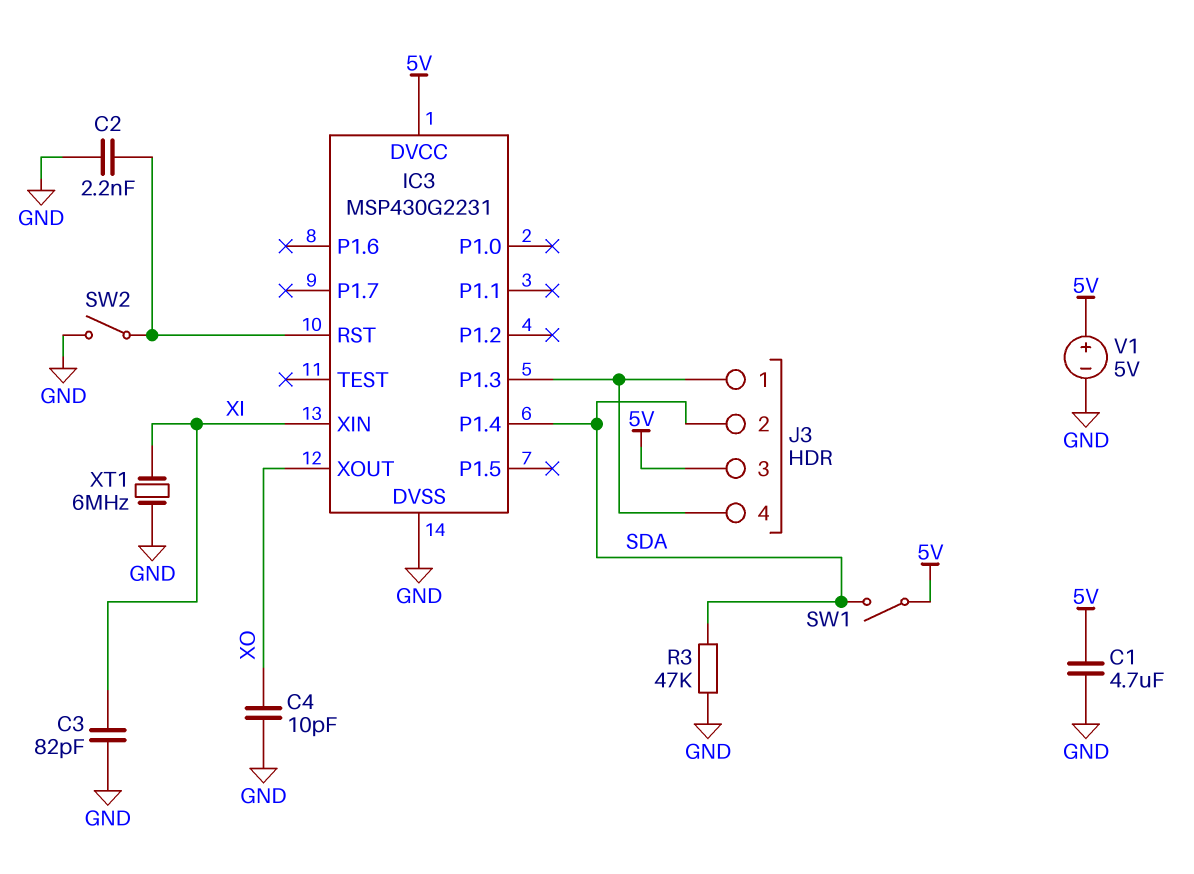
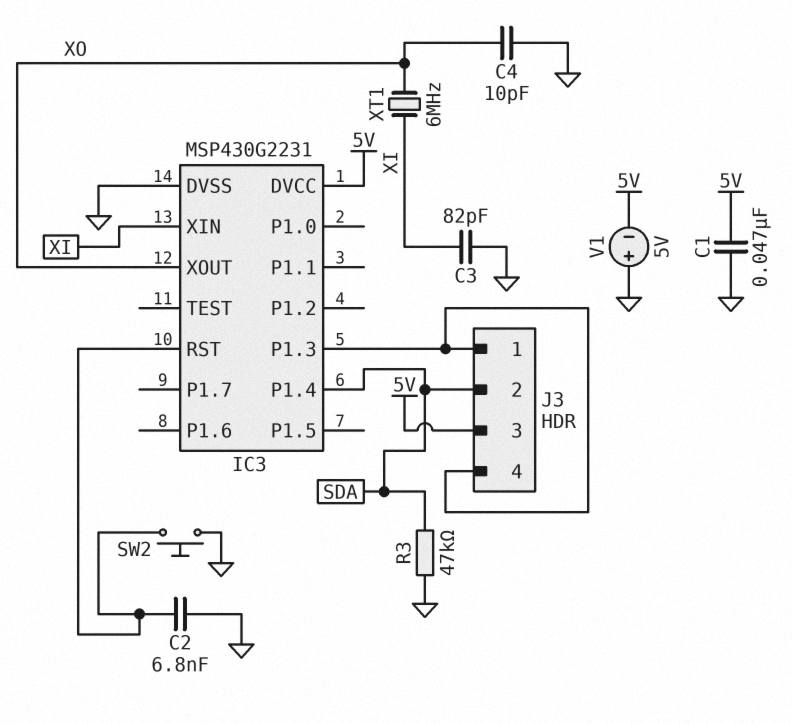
C1: 4.7uF (5V, GND) -> 47nF (5V, GND)
C2: 2.2nF (GND, IC3/RST) -> 6.8nF (GND, IC3/RST)
SW1: switch (5V, SDA) -> none
SW2: switch (GND, IC3/RST) -> button (GND, IC3/RST)
V1: 5V (plus 5V, minus GND) -> 5V (plus GND, minus 5V)
XT1: 6MHz (GND, XI) -> 6MHz (XI, XO)

